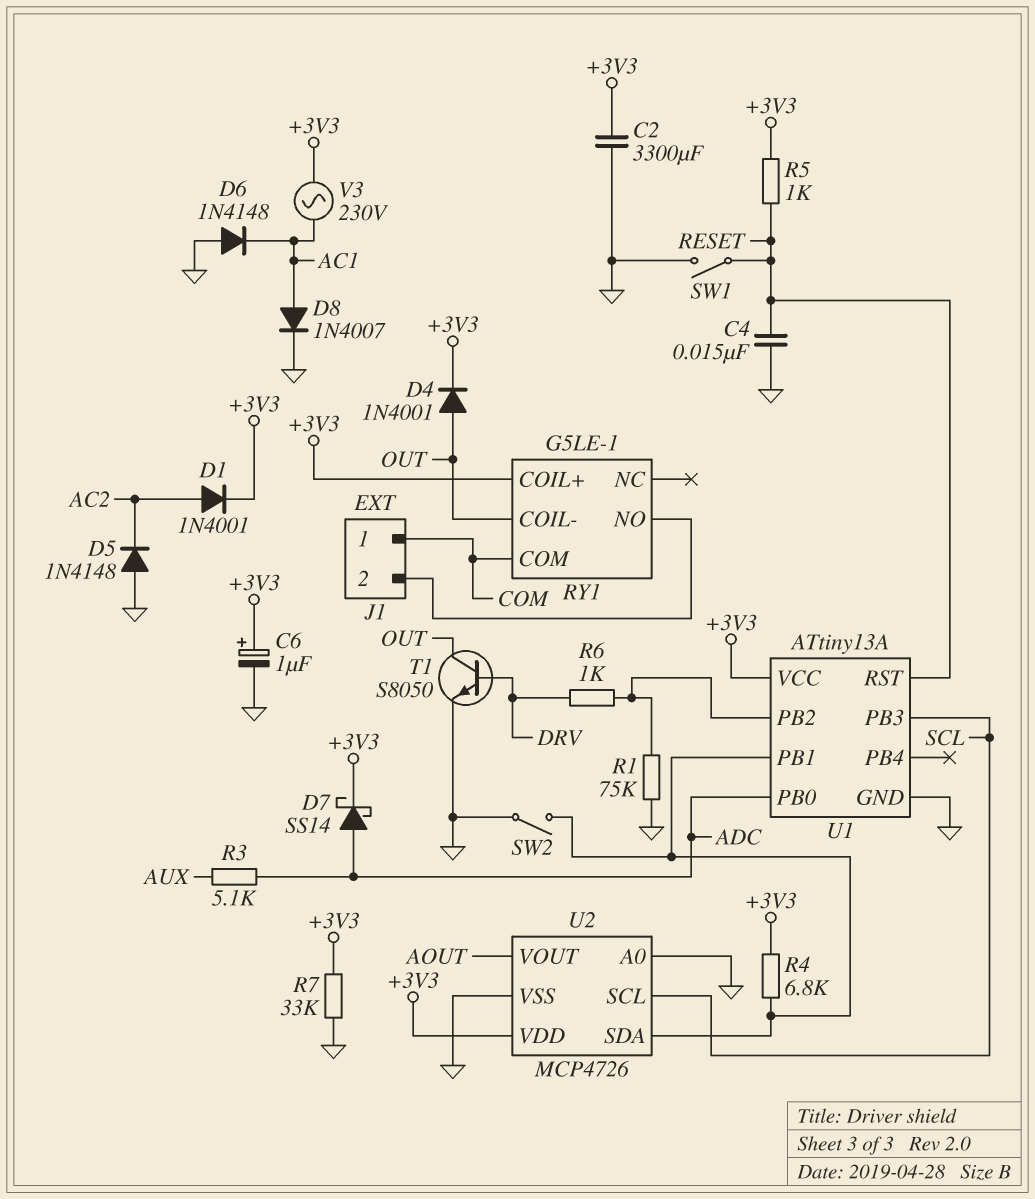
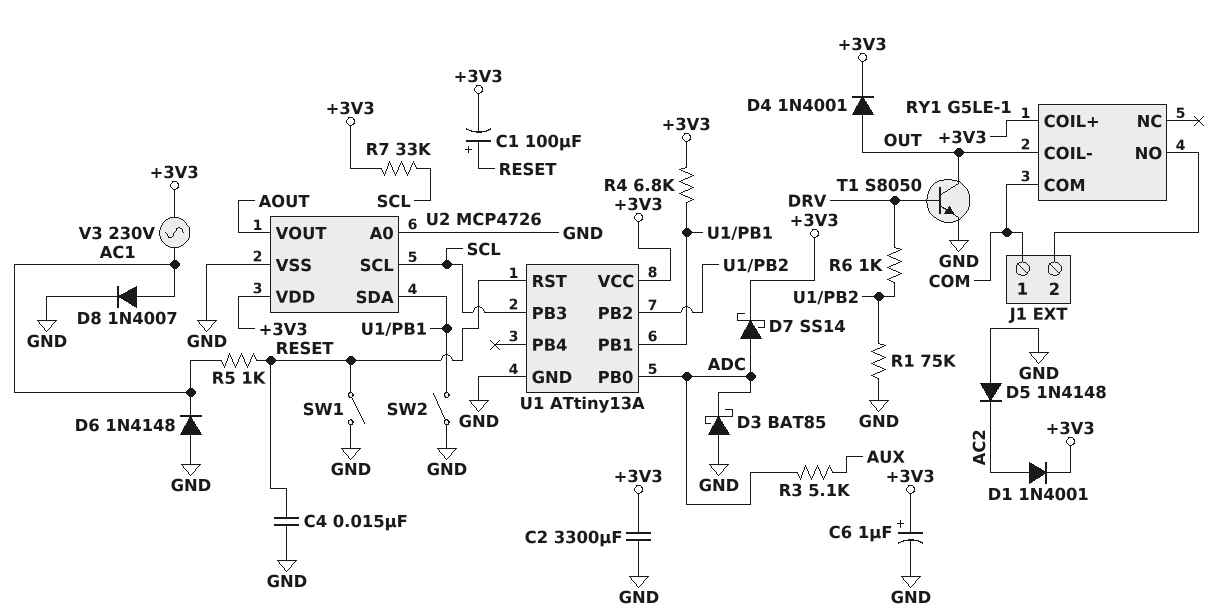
C1: none -> 100uF (plus RESET, minus +3V3)
D3: none -> schottky BAT85 (A GND, K ADC)
R5: 1k (+3V3, RESET) -> 1k (AC1, RESET)
R7: 33k (+3V3, GND) -> 33k (+3V3, SCL)

